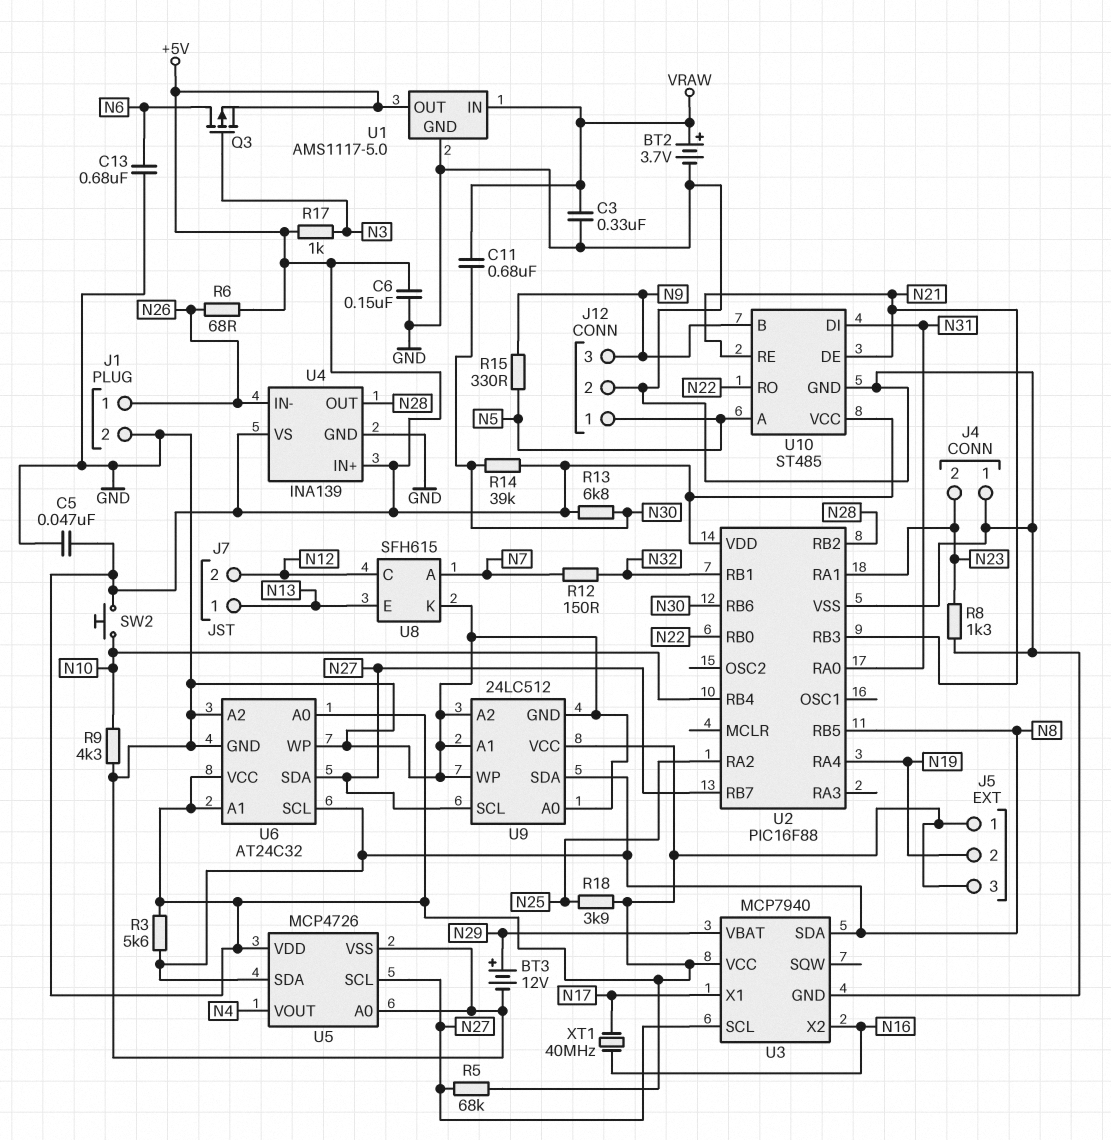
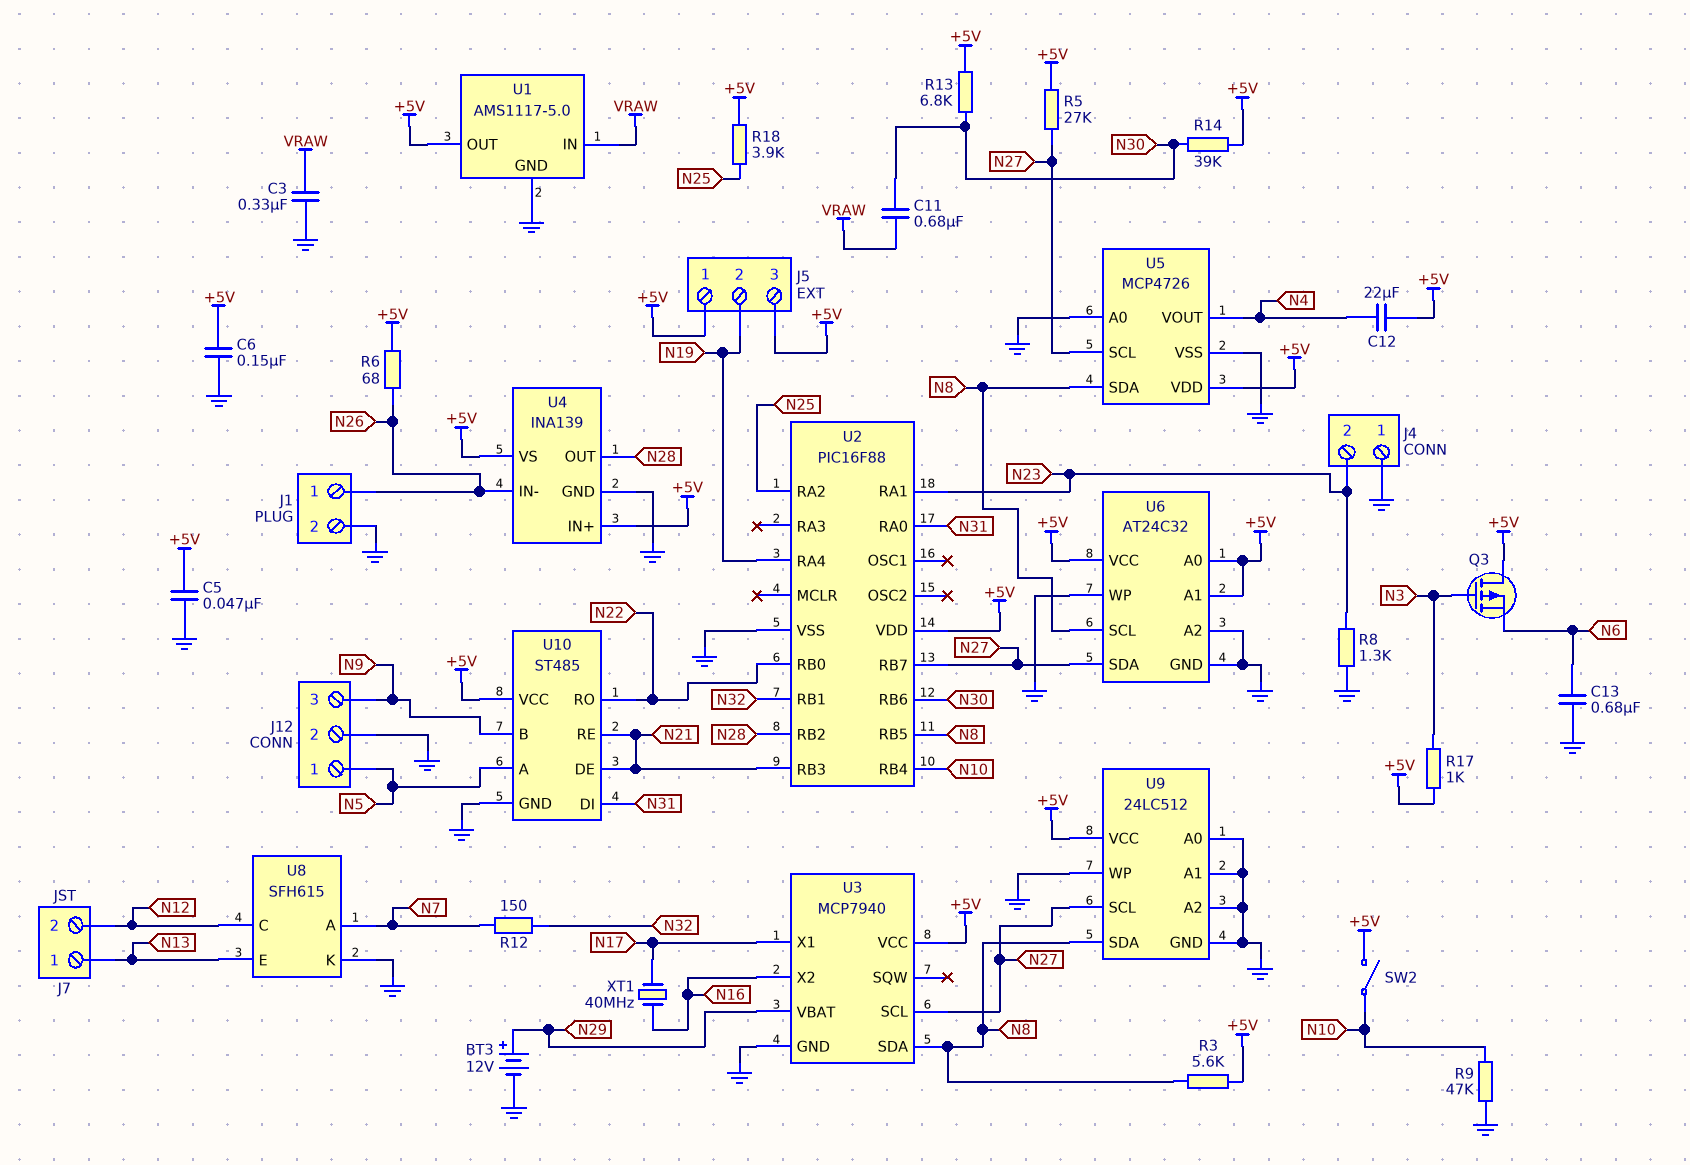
BT2: 3.7V (plus VRAW, minus GND) -> none
C12: none -> 22uF (+5V, N4)
Q3: PMOS (G N3, D N6, S +5V) -> PMOS (G N3, D +5V, S N6)
R5: 68k (+5V, N27) -> 27k (+5V, N27)
R9: 4.3k (GND, N10) -> 47k (GND, N10)
R15: 330 (N5, N9) -> none
SW2: button (+5V, N10) -> switch (+5V, N10)

